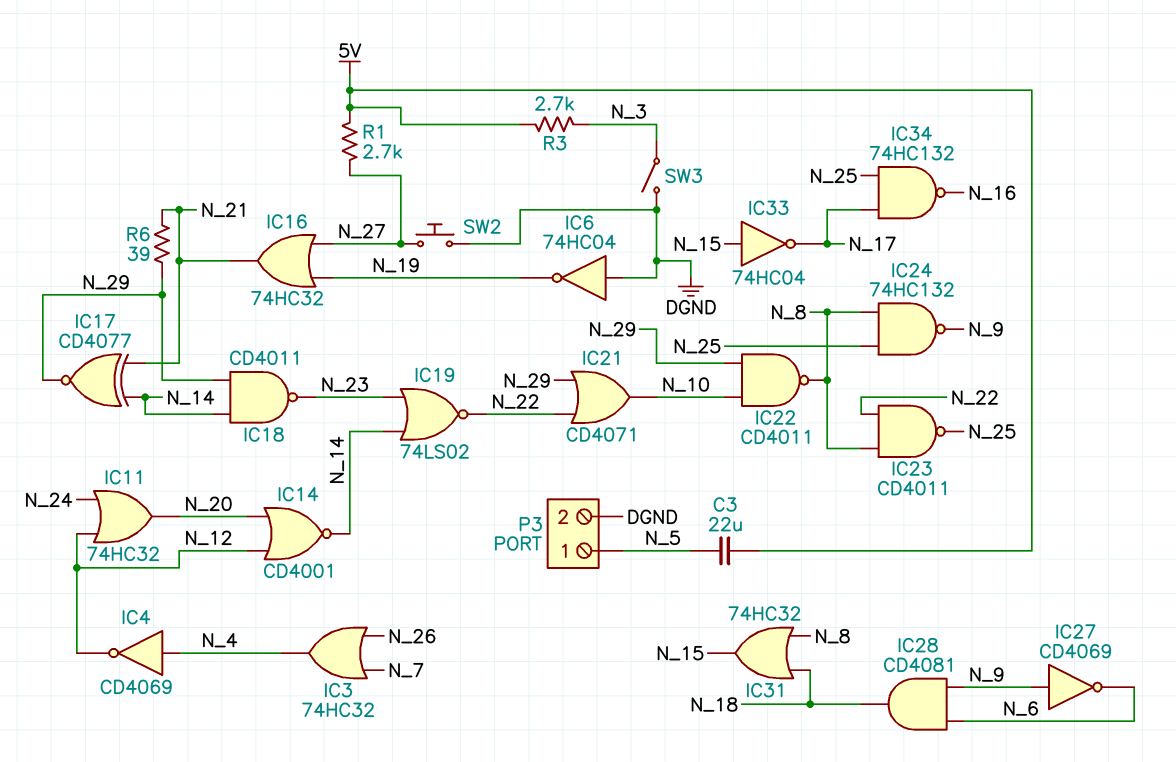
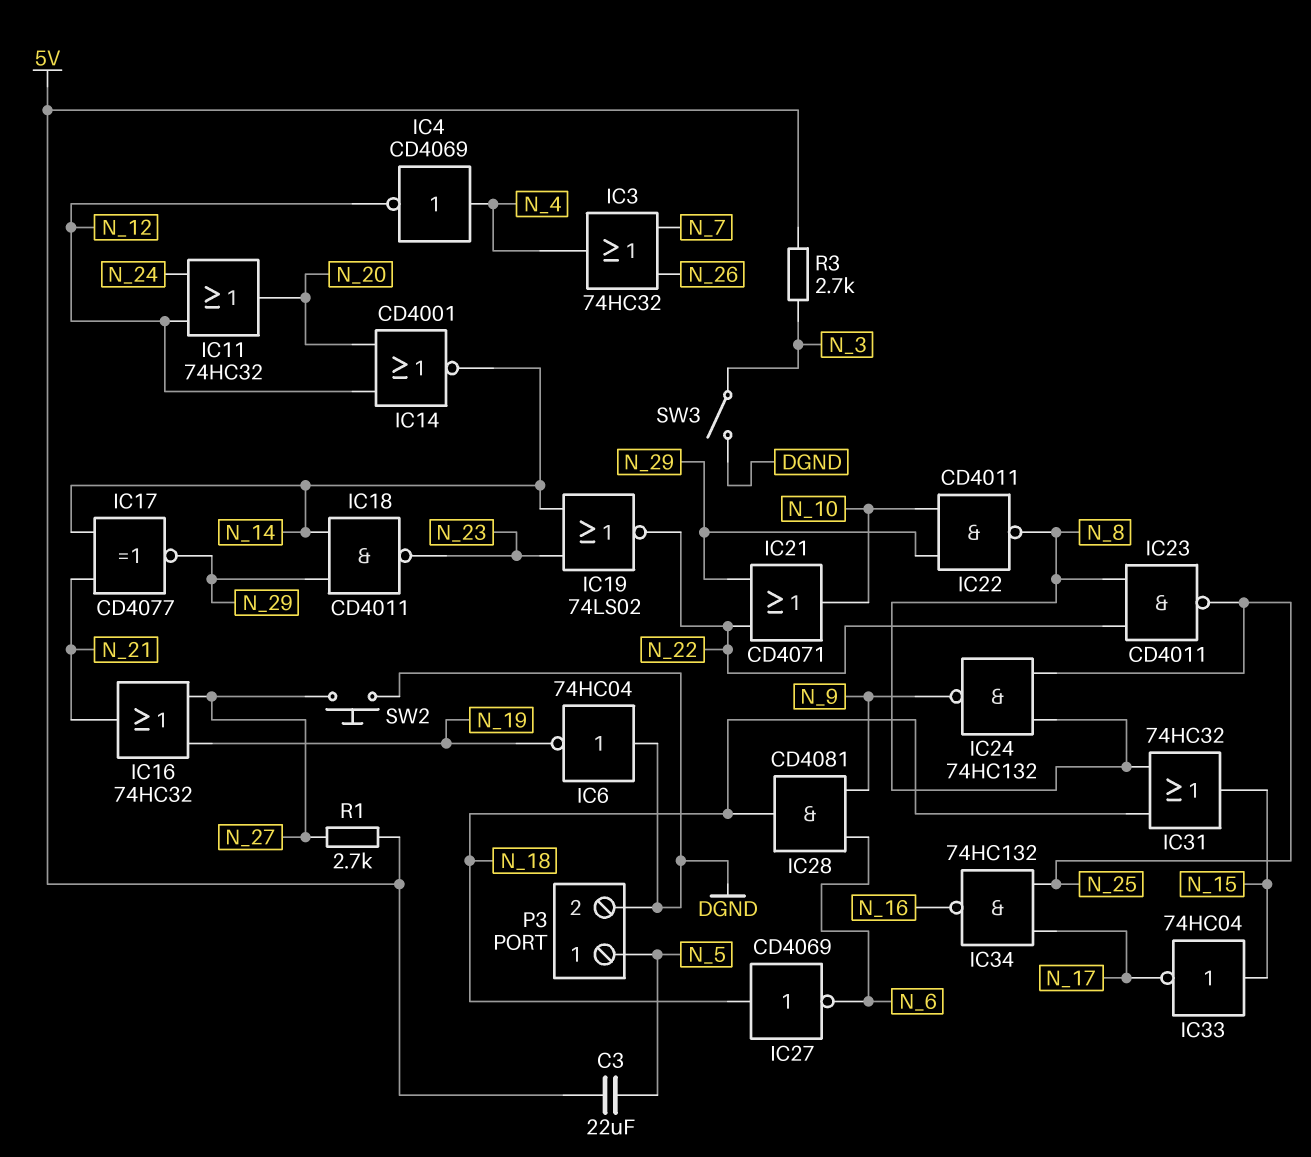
IC27: NOT CD4069 (in N_9, out N_6) -> NOT CD4069 (in N_18, out N_6)
R6: 39 (N_21, N_29) -> none

